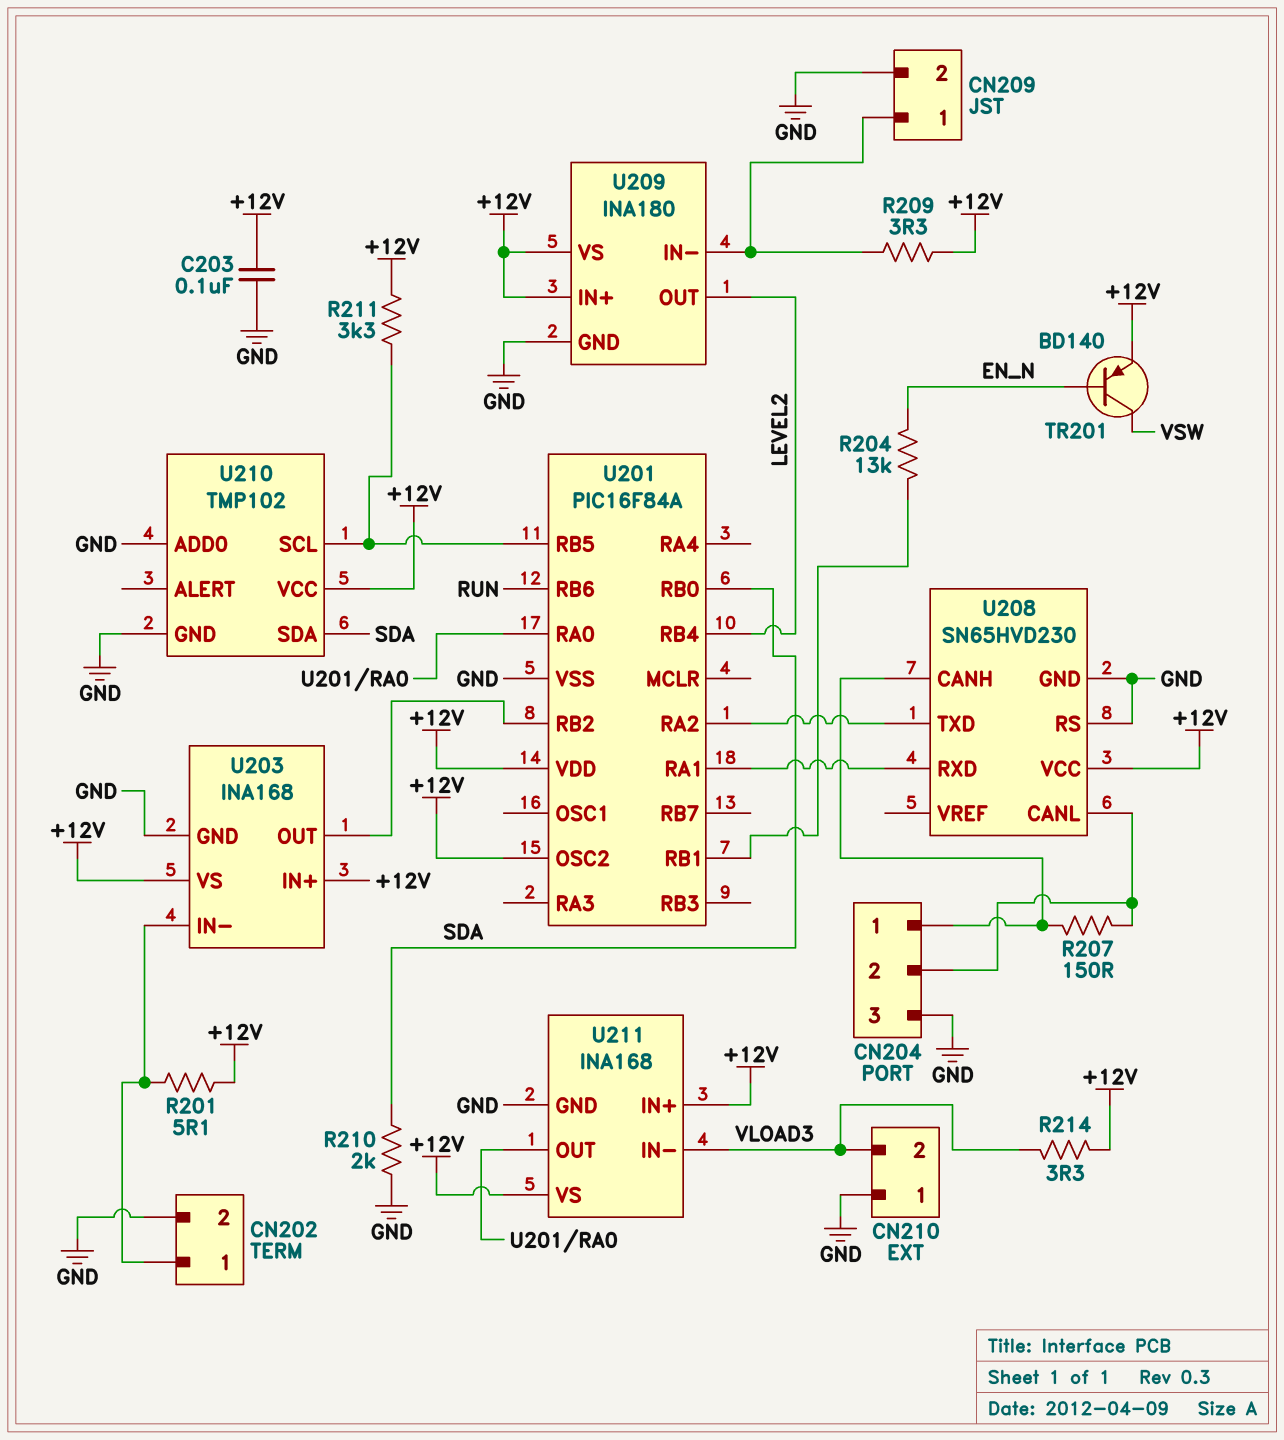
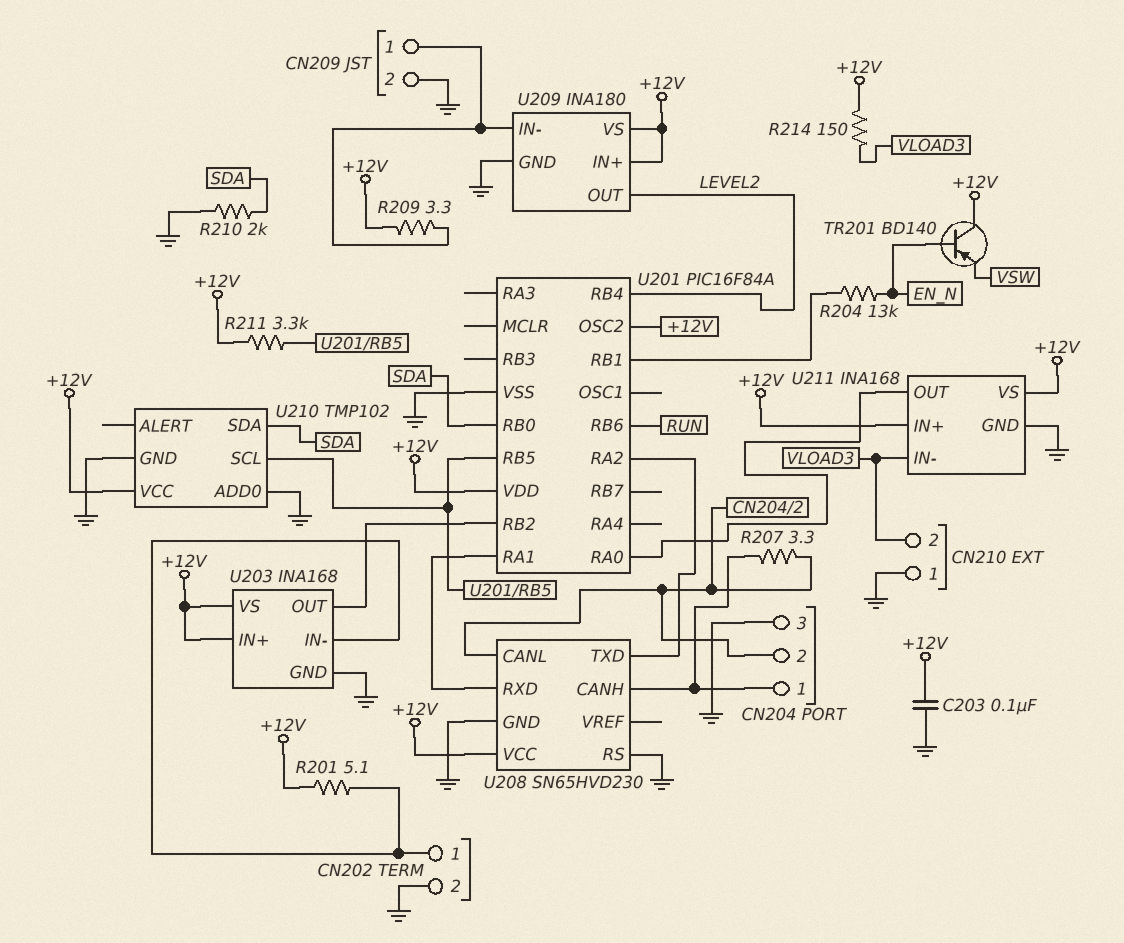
R207: 150 (CN204/1, CN204/2) -> 3.3 (CN204/1, CN204/2)
R214: 3.3 (+12V, VLOAD3) -> 150 (+12V, VLOAD3)
TR201: PNP BD140 (B EN_N, C VSW, E +12V) -> PNP BD140 (B EN_N, C +12V, E VSW)

